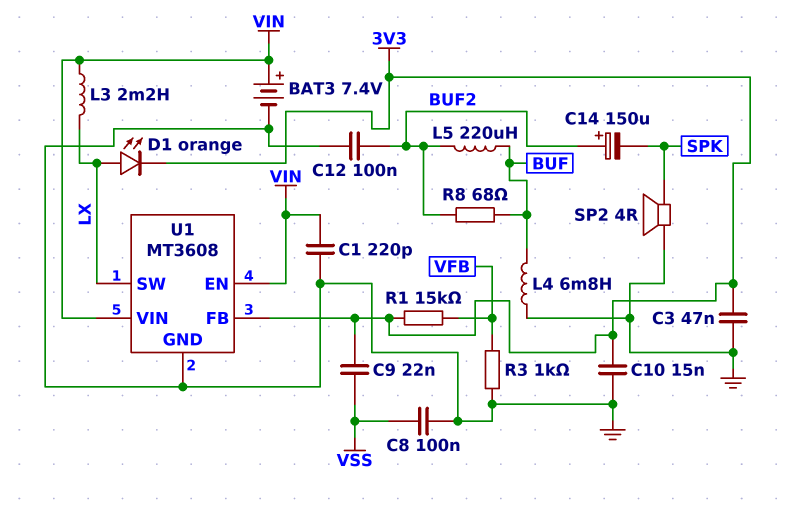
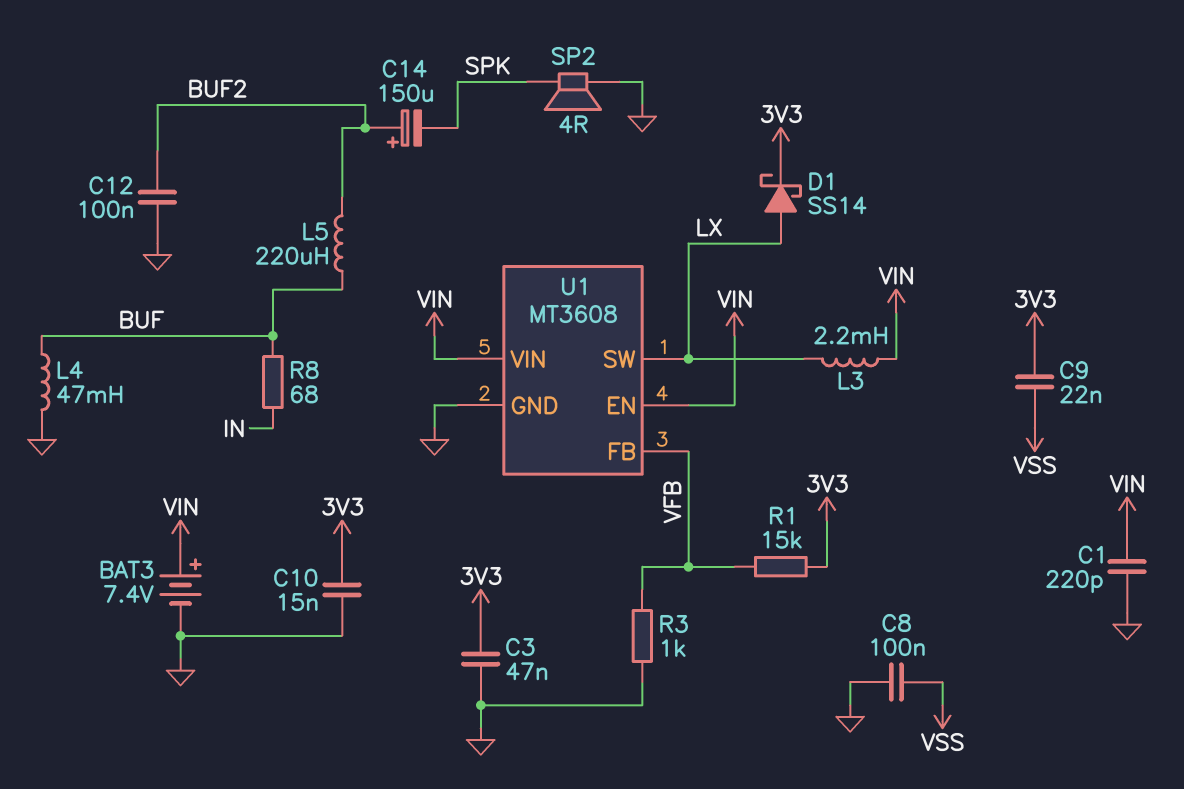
D1: LED orange (A LX, K 3V3) -> schottky SS14 (A LX, K 3V3)
L4: 6.8mH (BUF, GND) -> 47mH (BUF, GND)
R8: 68 (BUF, BUF2) -> 68 (BUF, IN)
U1 pin FB: 3V3 -> VFB

